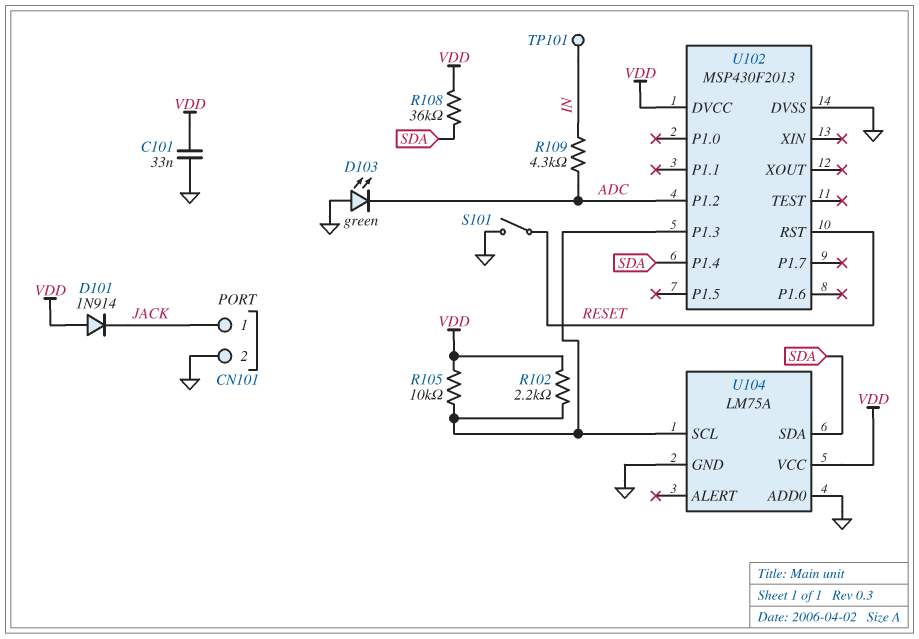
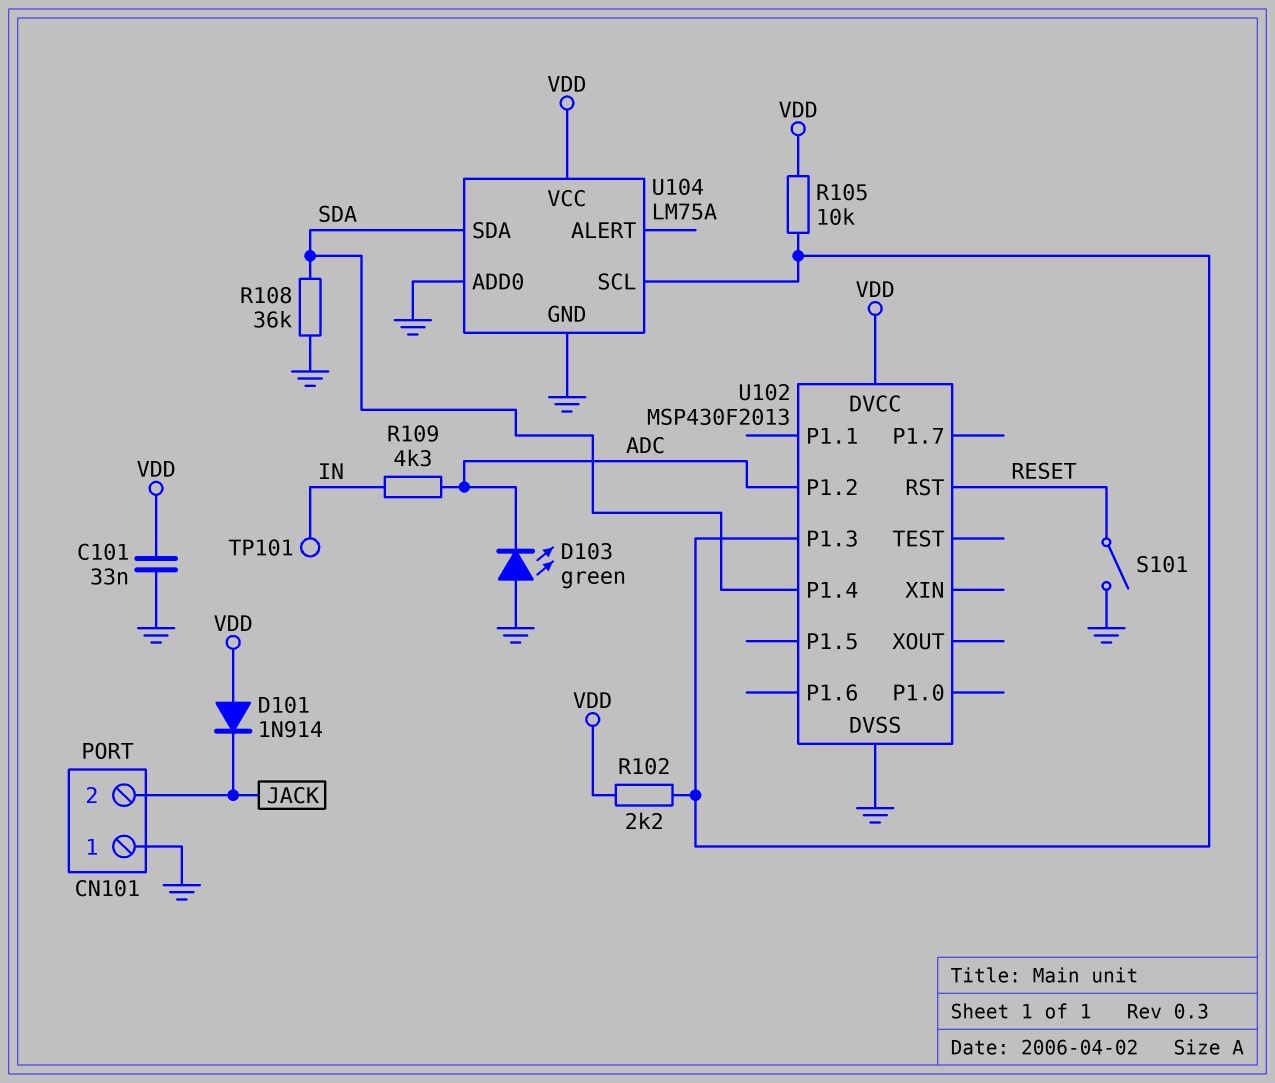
CN101 pin 1: JACK -> GND
CN101 pin 2: GND -> JACK
R108: 36k (SDA, VDD) -> 36k (GND, SDA)

